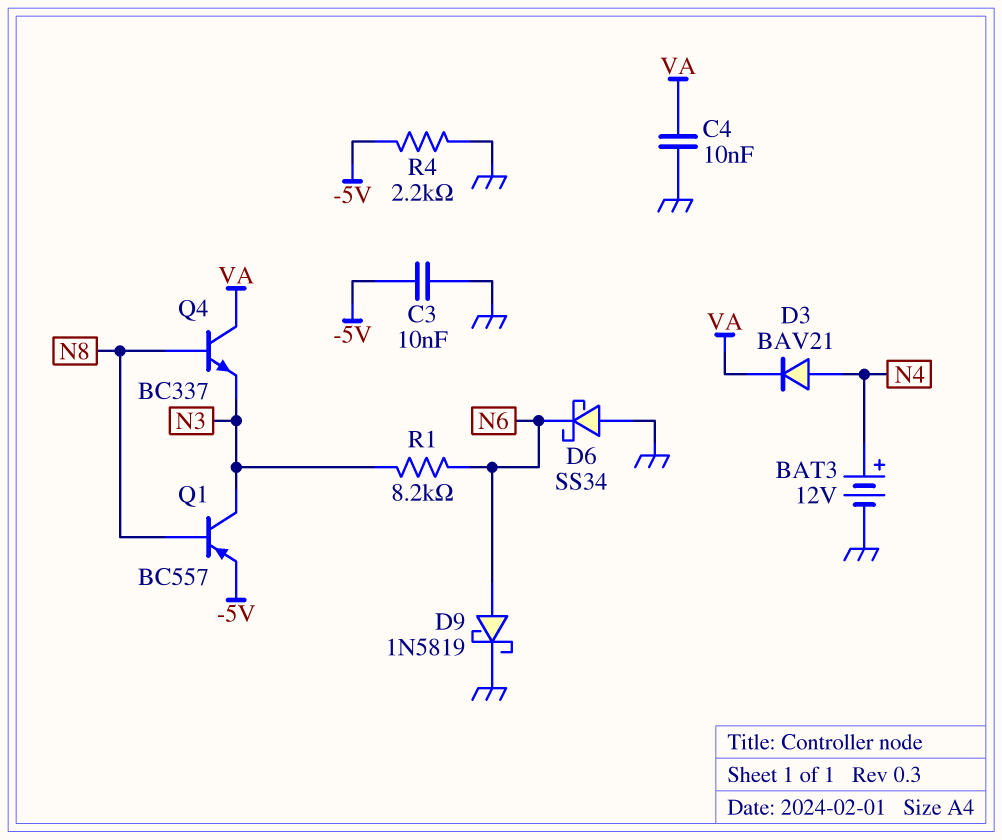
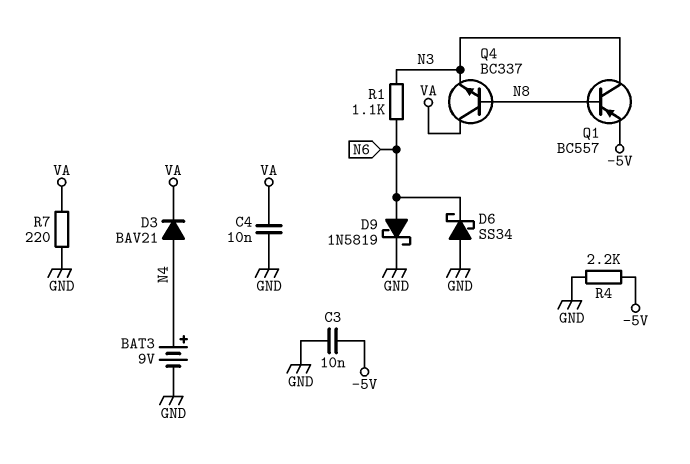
BAT3: 12V (plus N4, minus GND) -> 9V (plus N4, minus GND)
R1: 8.2k (N3, N6) -> 1.1k (N3, N6)
R7: none -> 220 (GND, VA)

